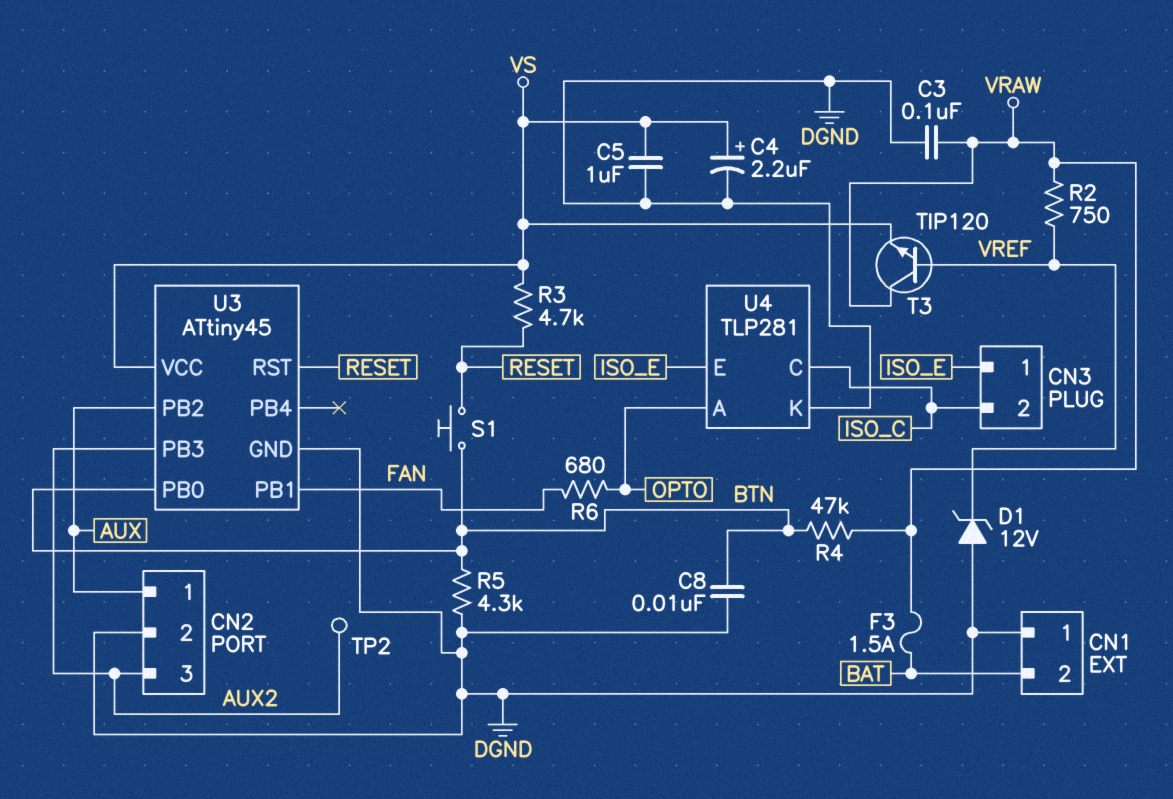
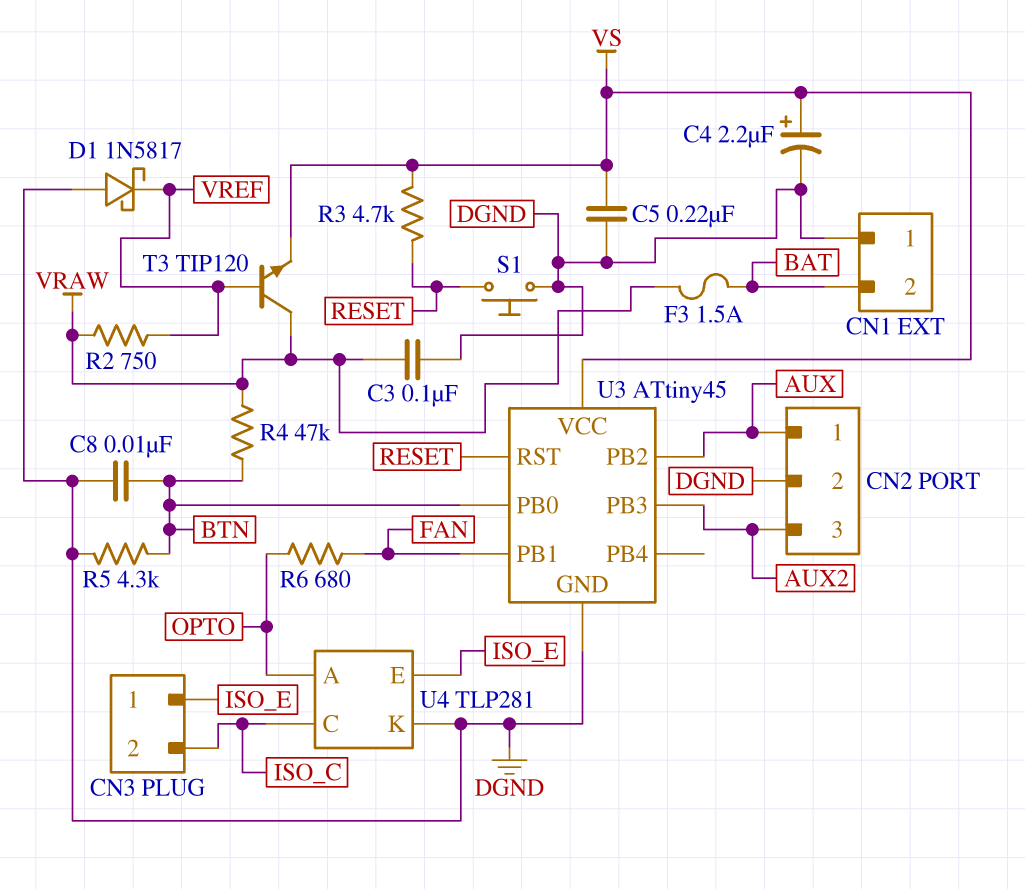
C5: 1uF (DGND, VS) -> 220nF (DGND, VS)
D1: zener 12V (A DGND, K VREF) -> schottky 1N5817 (A DGND, K VREF)
S1: button (BTN, RESET) -> button (DGND, RESET)
TP2: test point (AUX2) -> none

